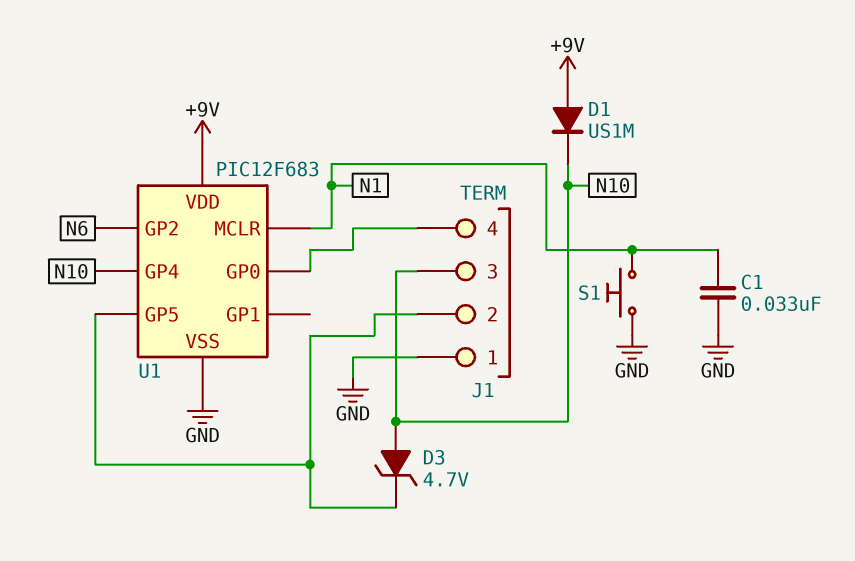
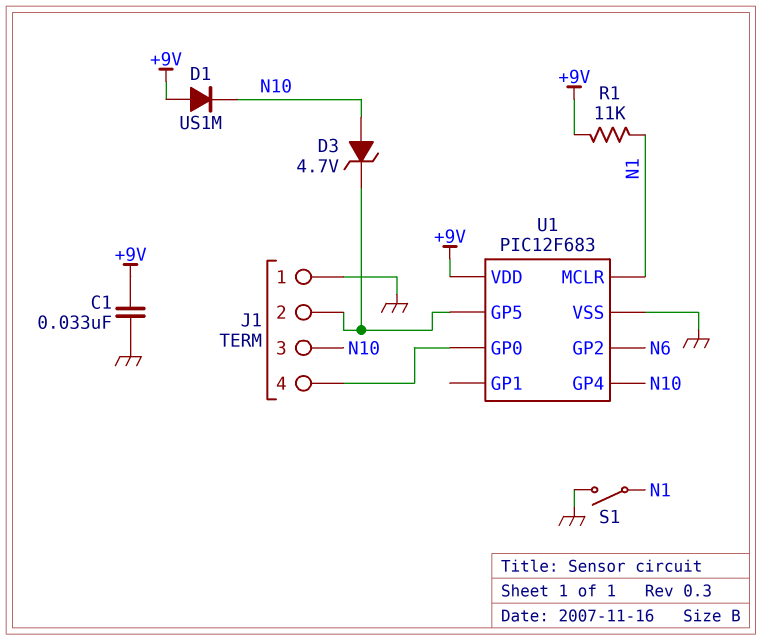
C1: 33nF (GND, N1) -> 33nF (+9V, GND)
R1: none -> 11k (+9V, N1)
S1: button (GND, N1) -> switch (GND, N1)

